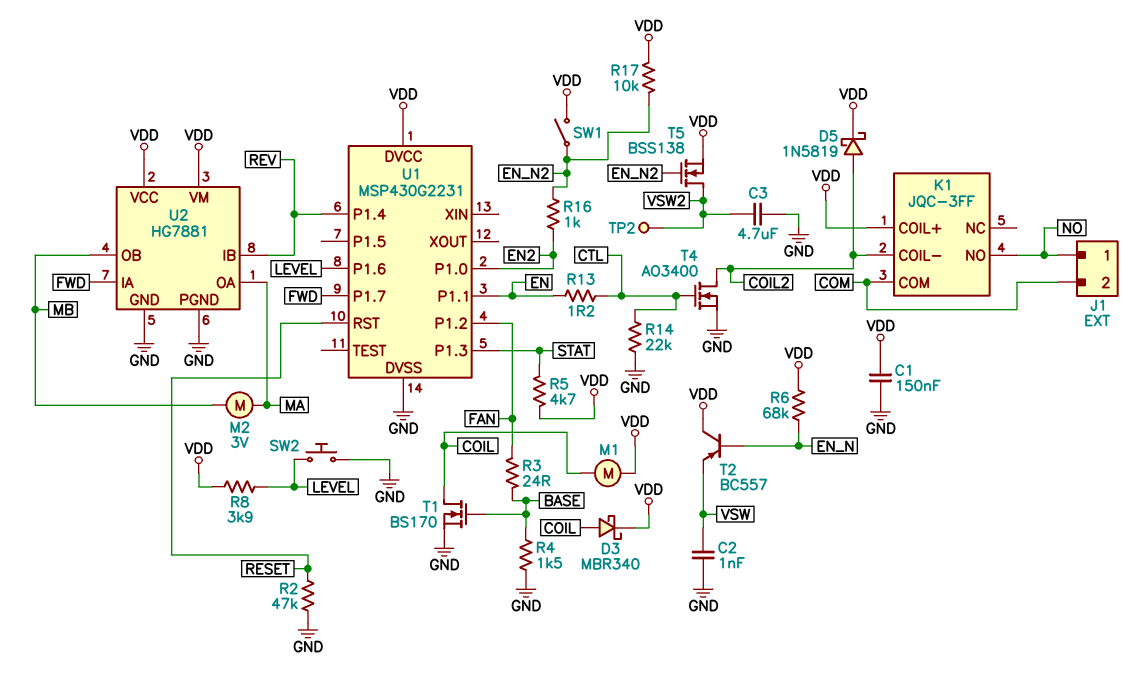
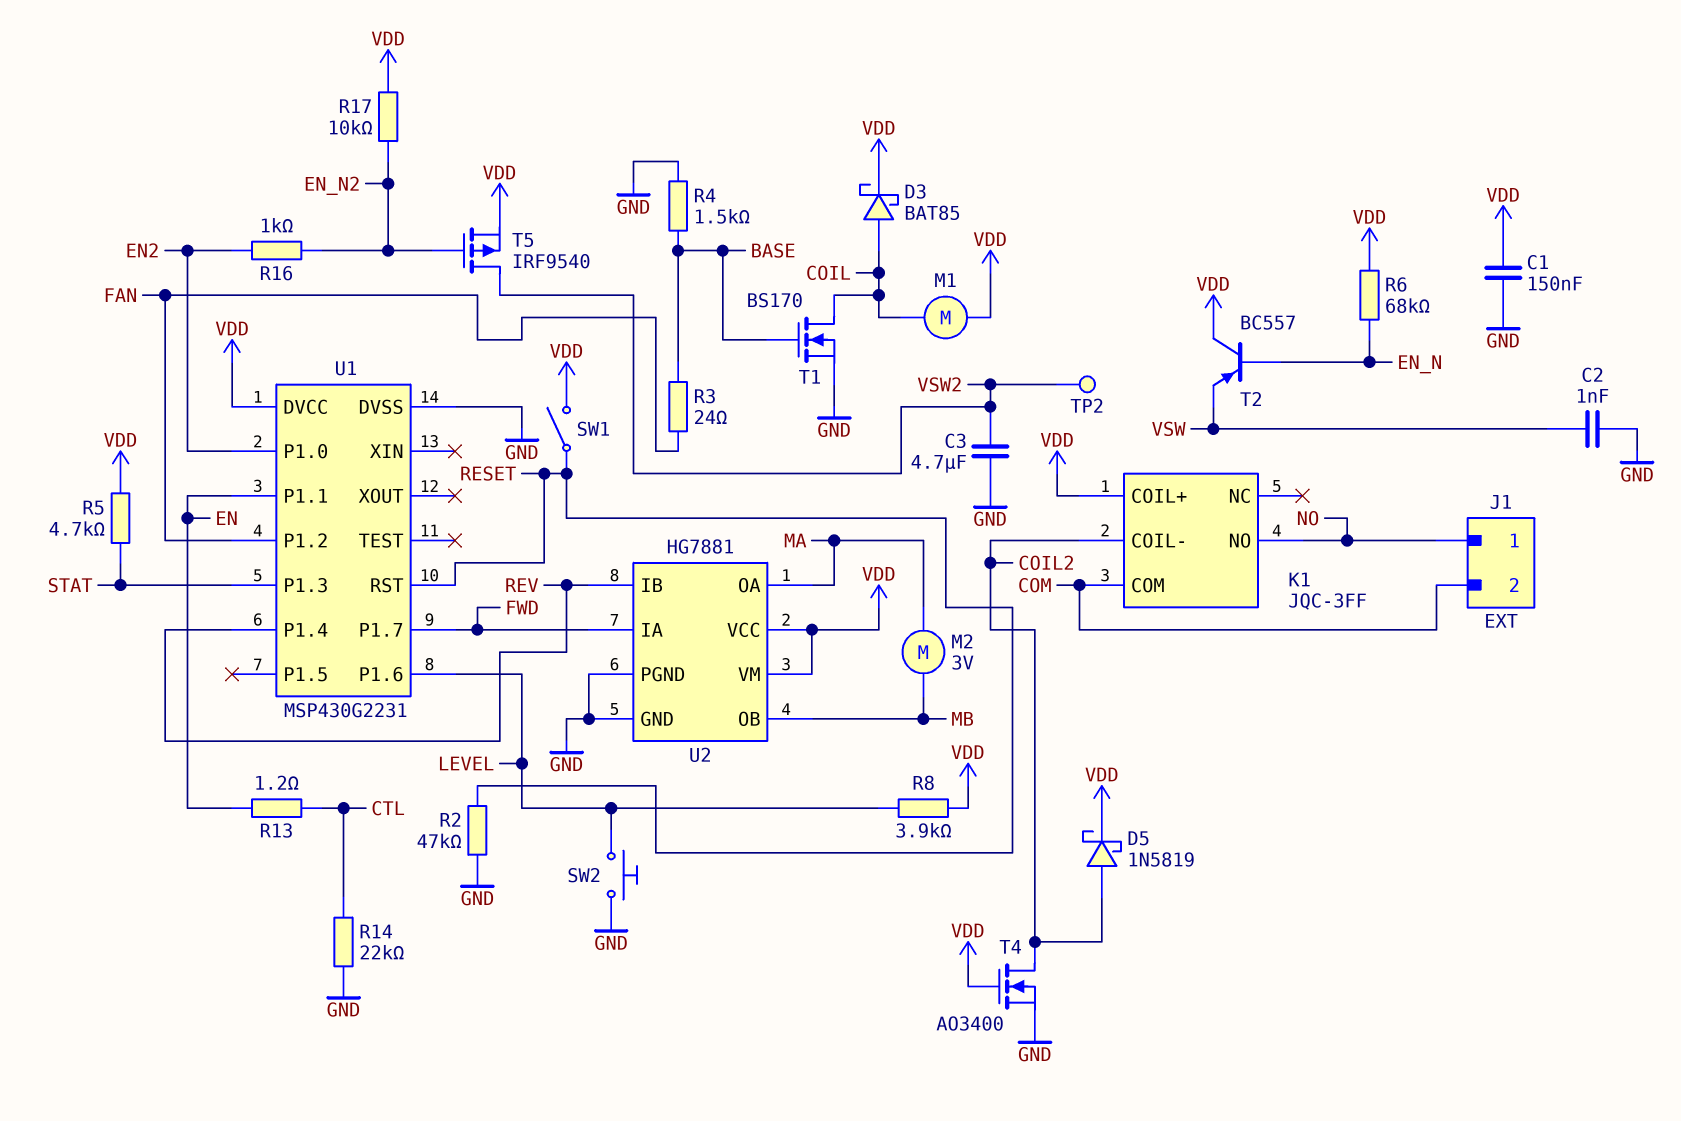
D3: schottky MBR340 (A COIL, K VDD) -> schottky BAT85 (A COIL, K VDD)
SW1: switch (EN_N2, VDD) -> switch (RESET, VDD)
T4: NMOS AO3400 (G CTL, D COIL2, S GND) -> NMOS AO3400 (G VDD, D COIL2, S GND)
T5: NMOS BSS138 (G EN_N2, D VSW2, S VDD) -> PMOS IRF9540 (G EN_N2, D VSW2, S VDD)

